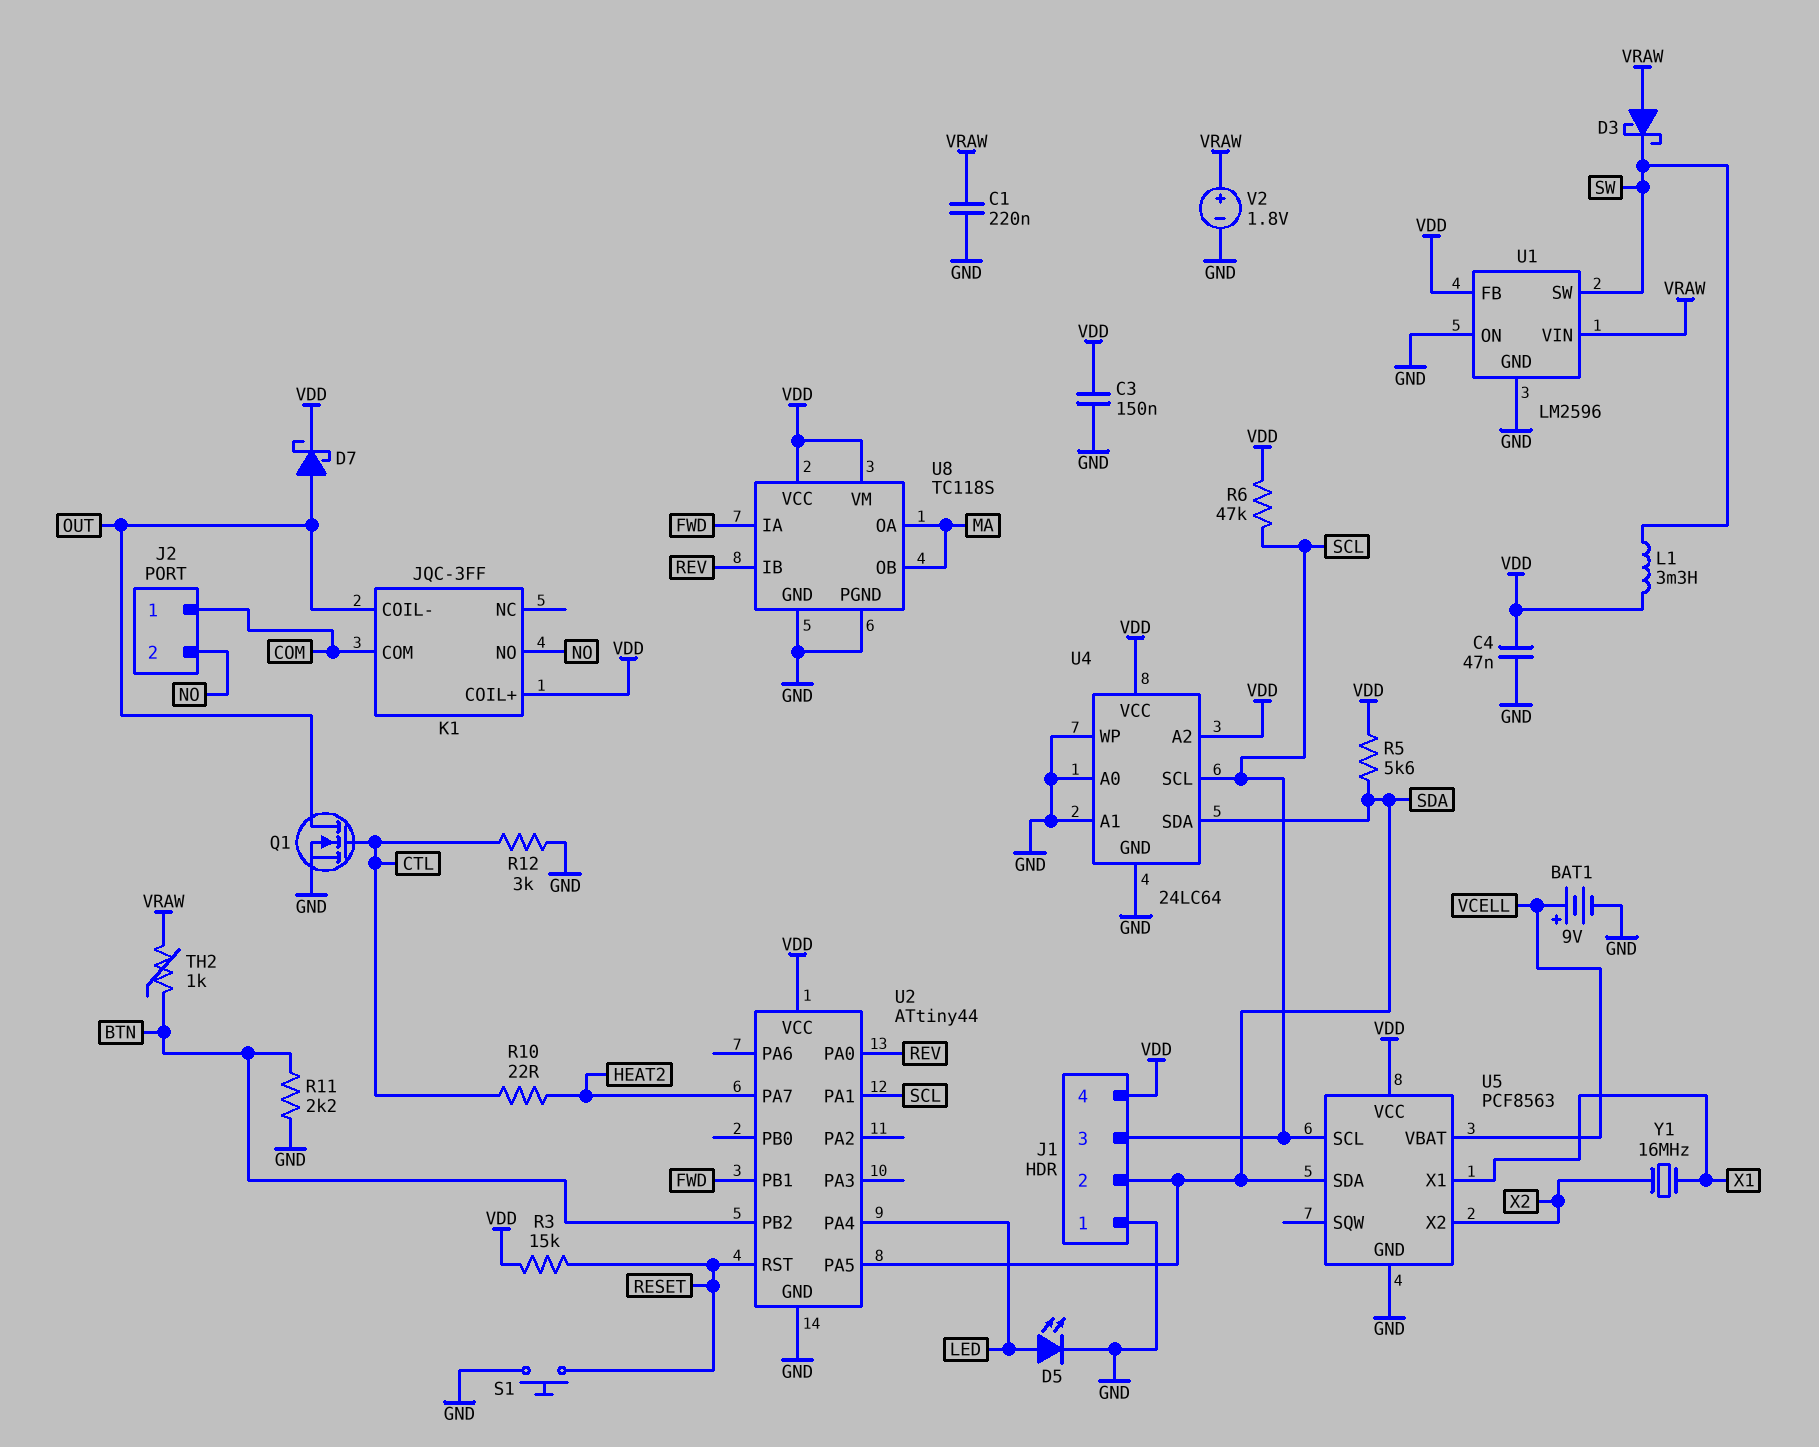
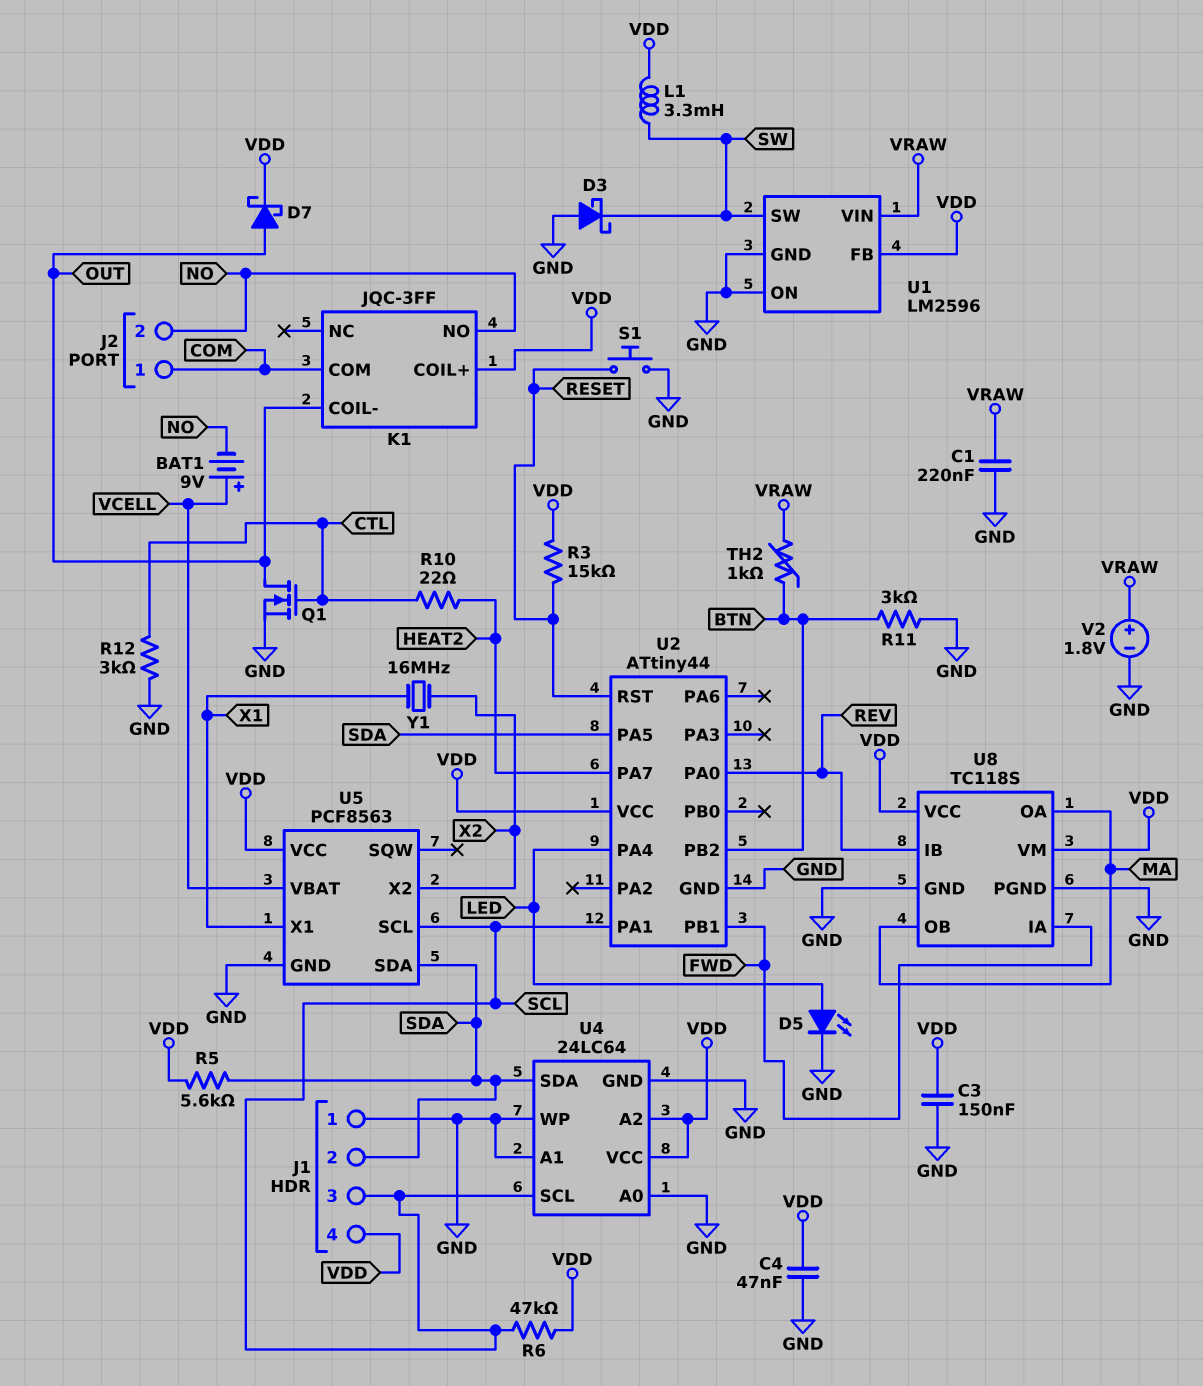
BAT1: 9V (plus VCELL, minus GND) -> 9V (plus VCELL, minus NO)
D3: schottky (A VRAW, K SW) -> schottky (A GND, K SW)
R11: 2.2k (BTN, GND) -> 3k (BTN, GND)

